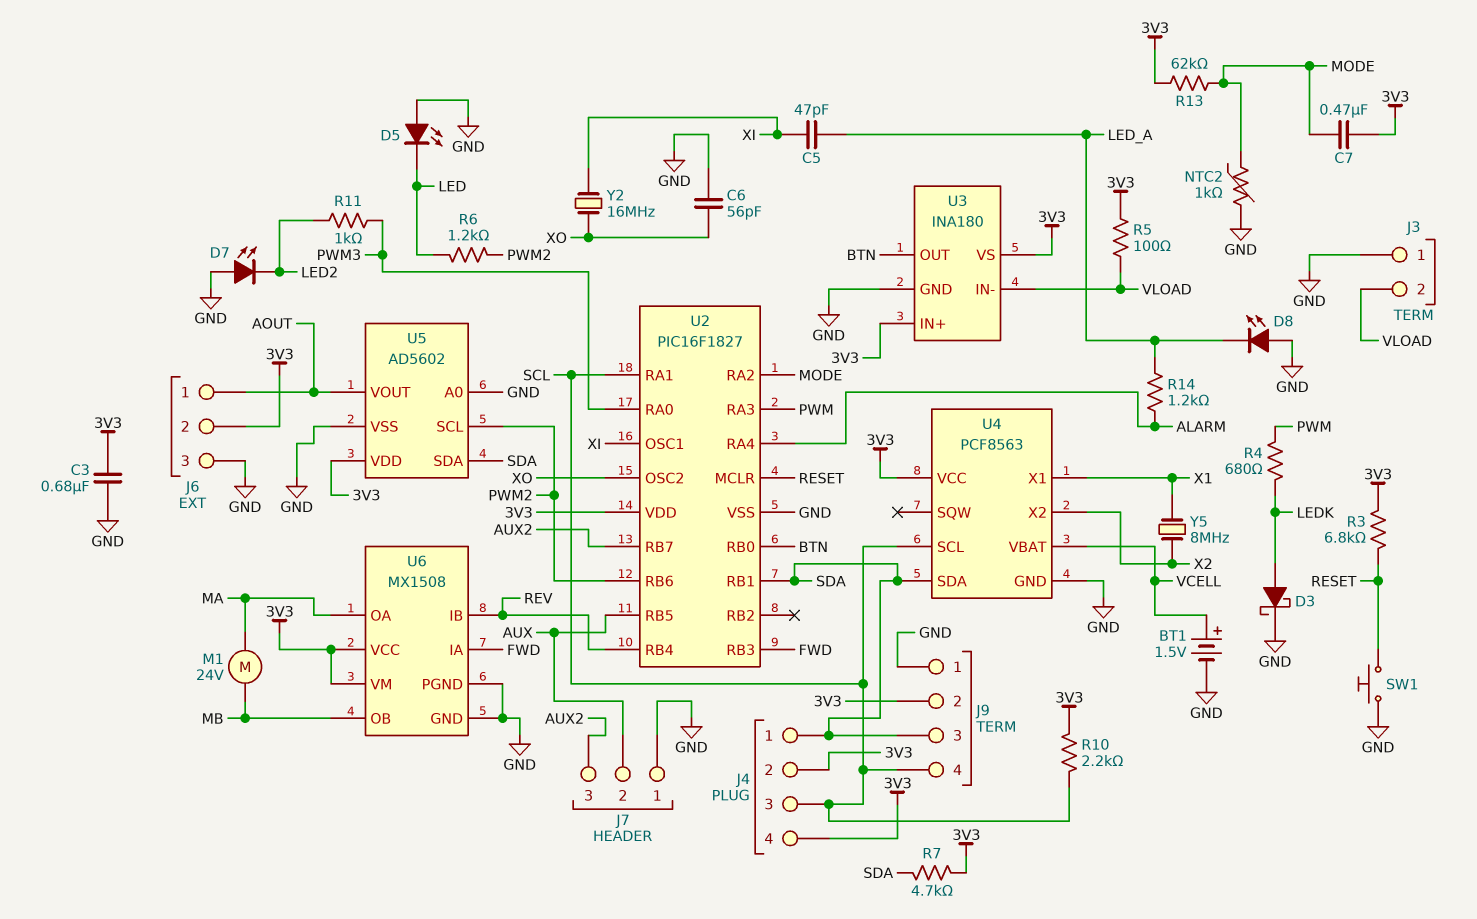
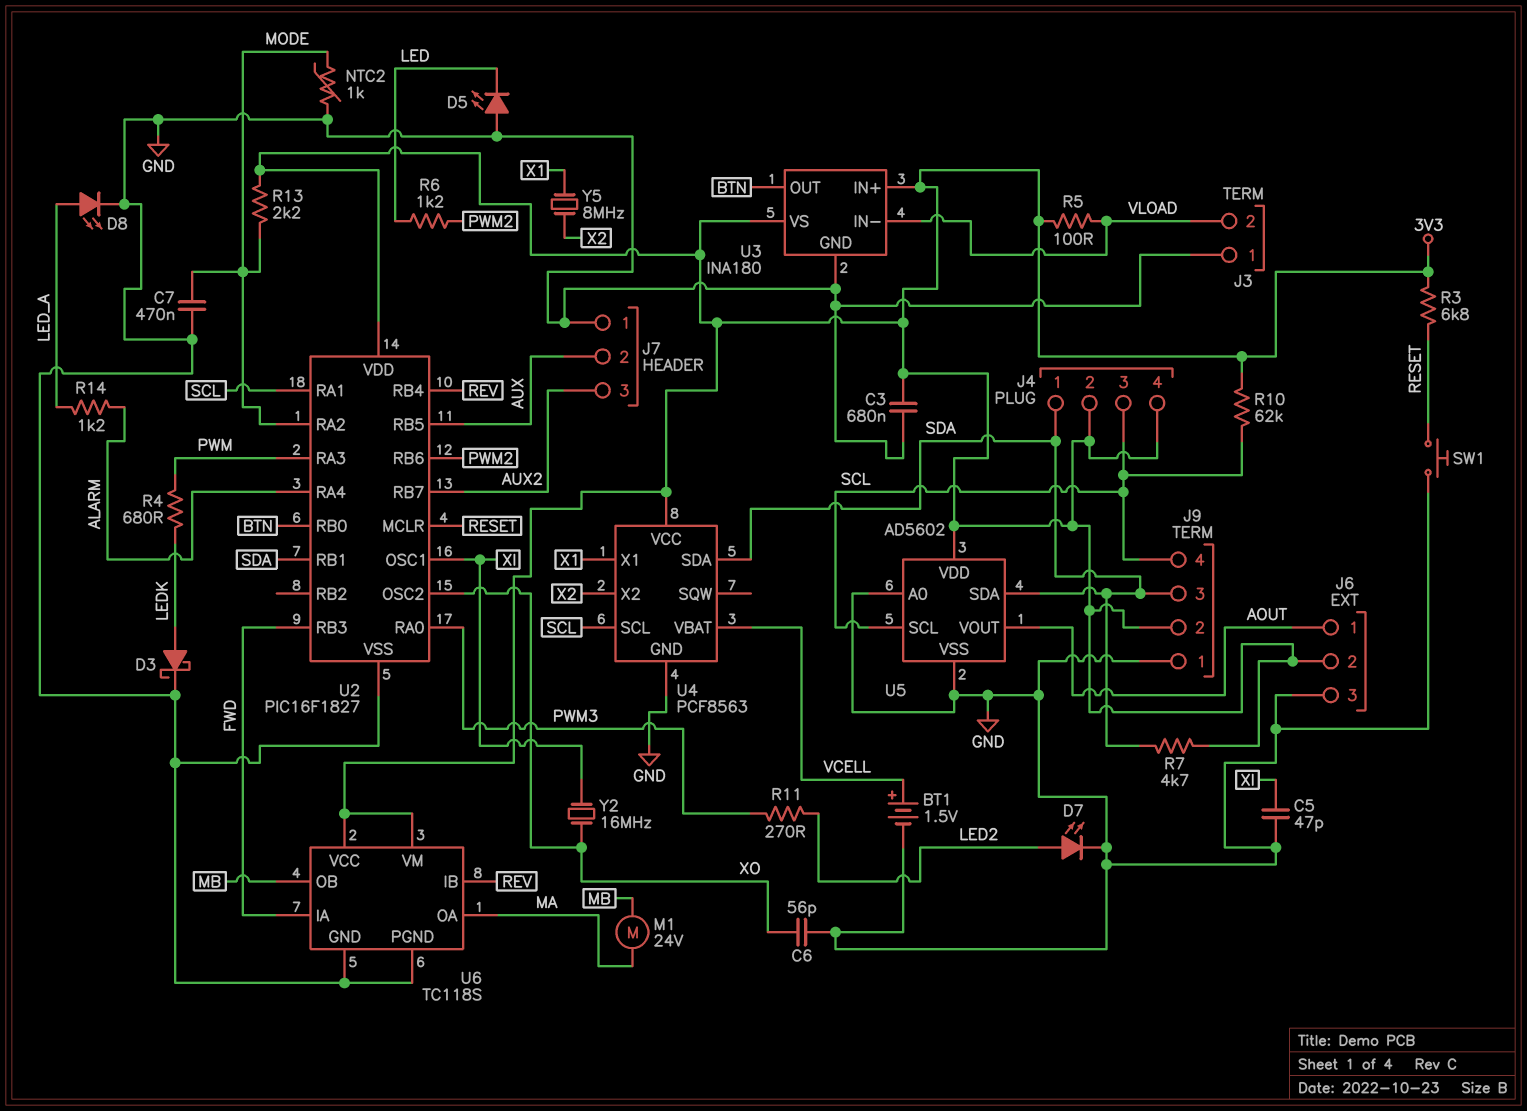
C5: 47pF (LED_A, XI) -> 47pF (GND, XI)
C7: 470nF (3V3, MODE) -> 470nF (GND, MODE)
D7: LED (A GND, K LED2) -> LED (A LED2, K GND)
D8: LED (A GND, K LED_A) -> LED (A LED_A, K GND)
R10: 2.2k (3V3, SCL) -> 62k (3V3, SCL)
R11: 1k (LED2, PWM3) -> 270 (LED2, PWM3)
R13: 62k (3V3, MODE) -> 2.2k (3V3, MODE)
U5 pin SCL: PWM2 -> SCL
U6: MX1508 -> TC118S

